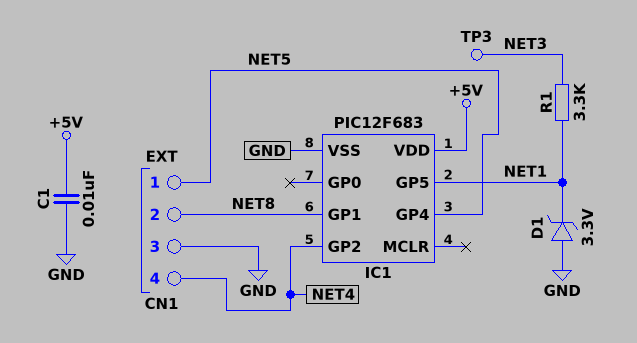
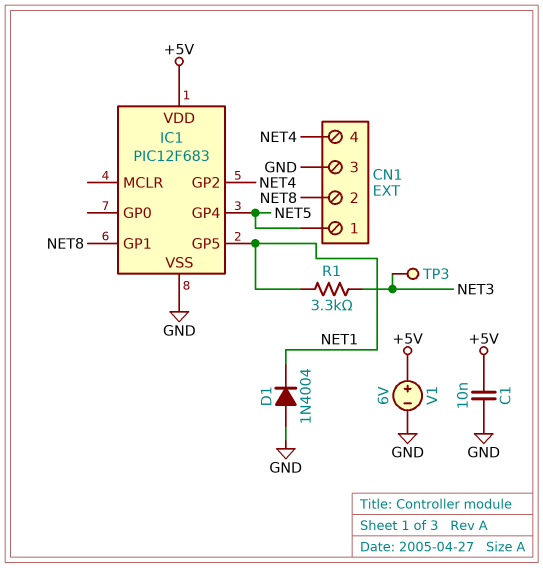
D1: zener 3.3V (A GND, K NET1) -> diode 1N4004 (A GND, K NET1)
V1: none -> 6V (plus +5V, minus GND)

